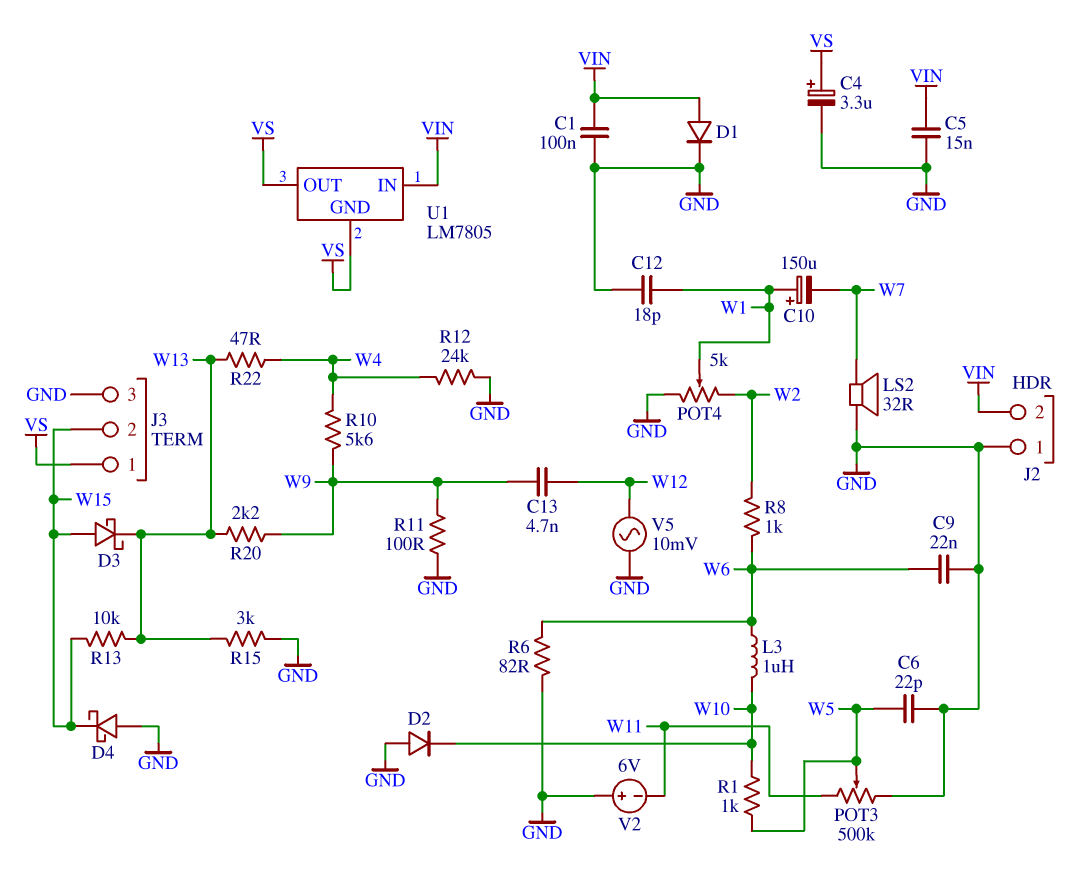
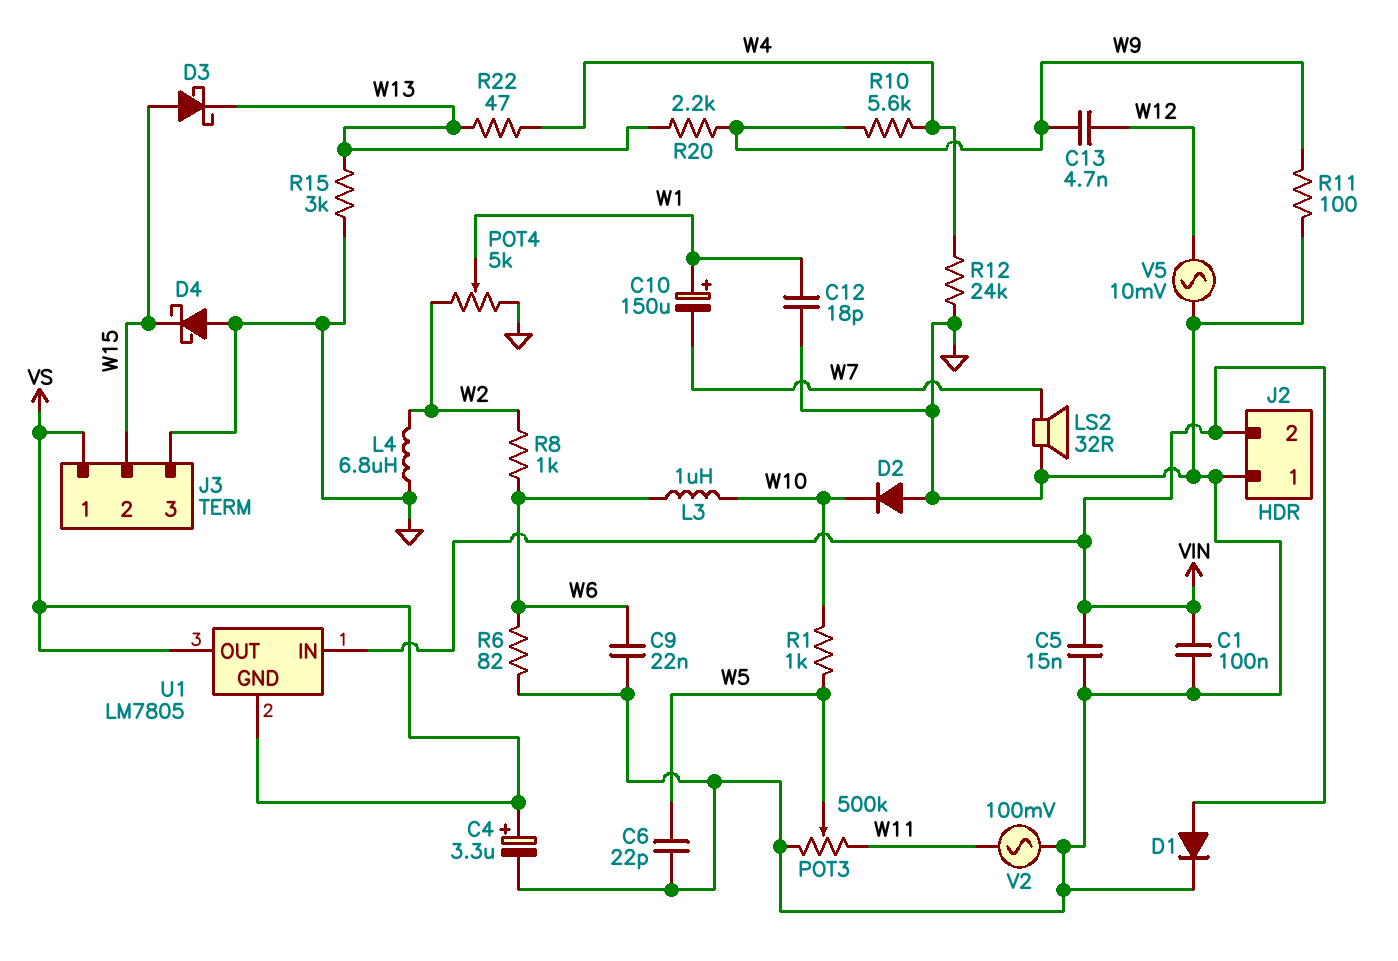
L4: none -> 6.8uH (GND, W2)
R13: 10k (W13, W15) -> none
V2: 6V (plus GND, minus W11) -> AC 100mV (GND, W11)

